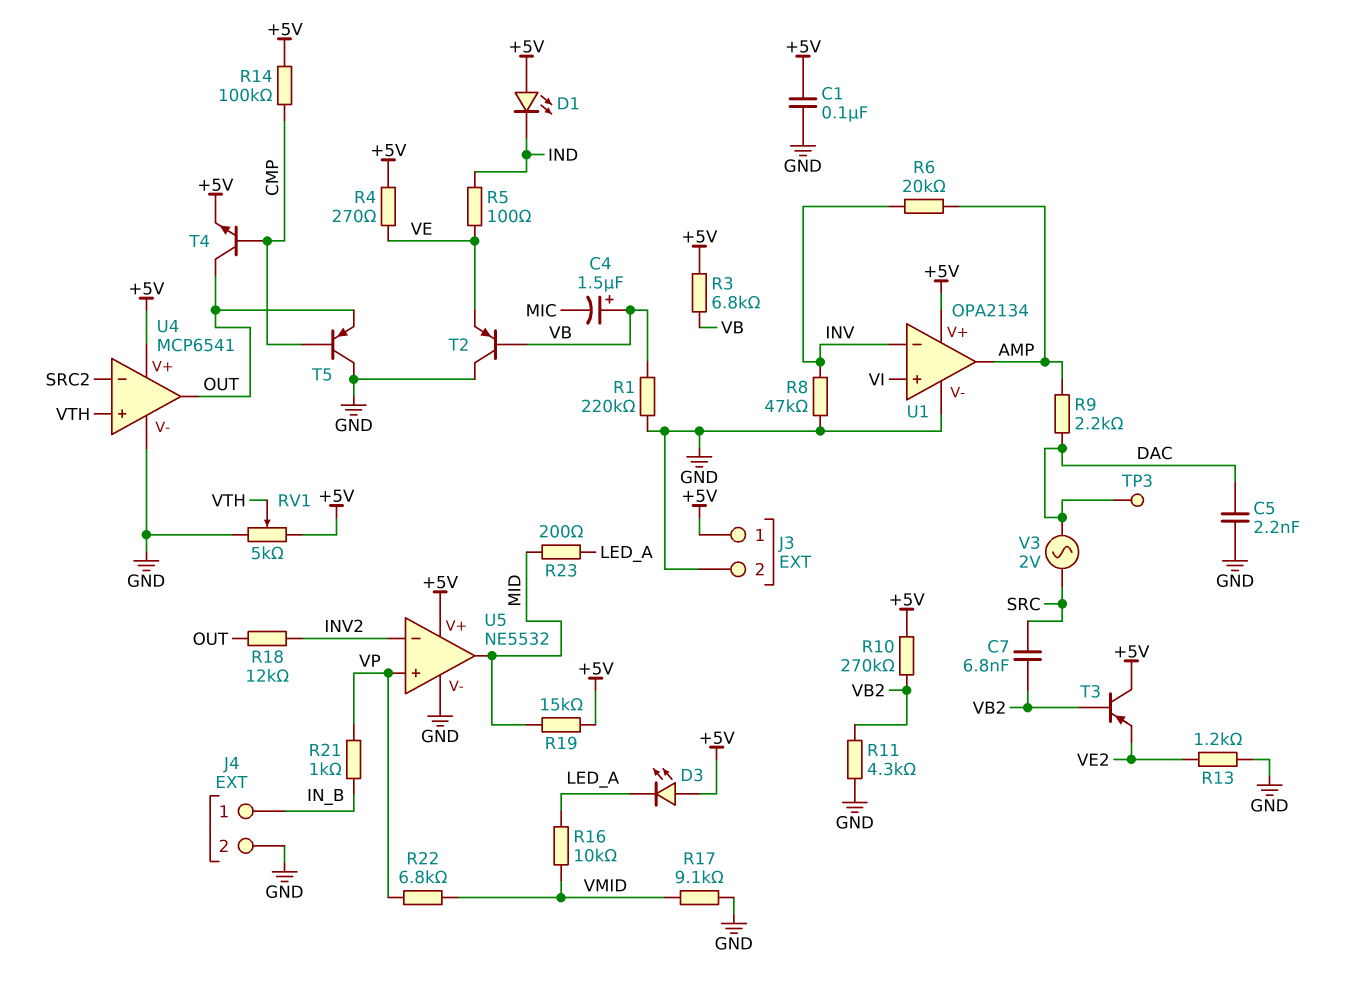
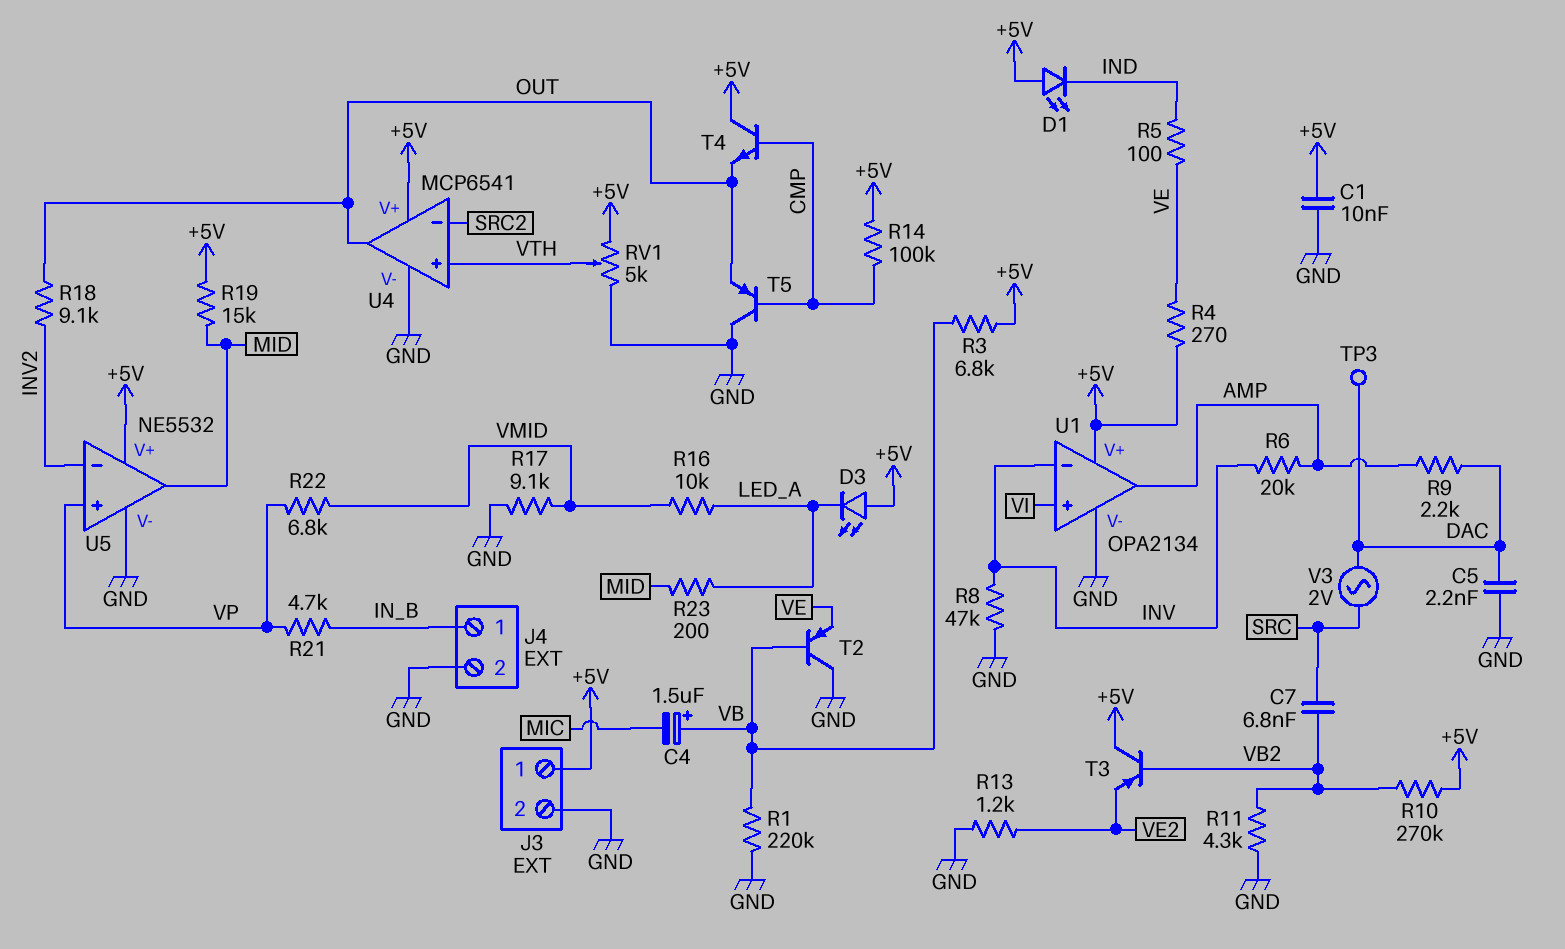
C1: 100nF (+5V, GND) -> 10nF (+5V, GND)
R18: 12k (INV2, OUT) -> 9.1k (INV2, OUT)
R21: 1k (IN_B, VP) -> 4.7k (IN_B, VP)
T4: NPN (B CMP, C OUT, E +5V) -> NPN (B CMP, C +5V, E OUT)

